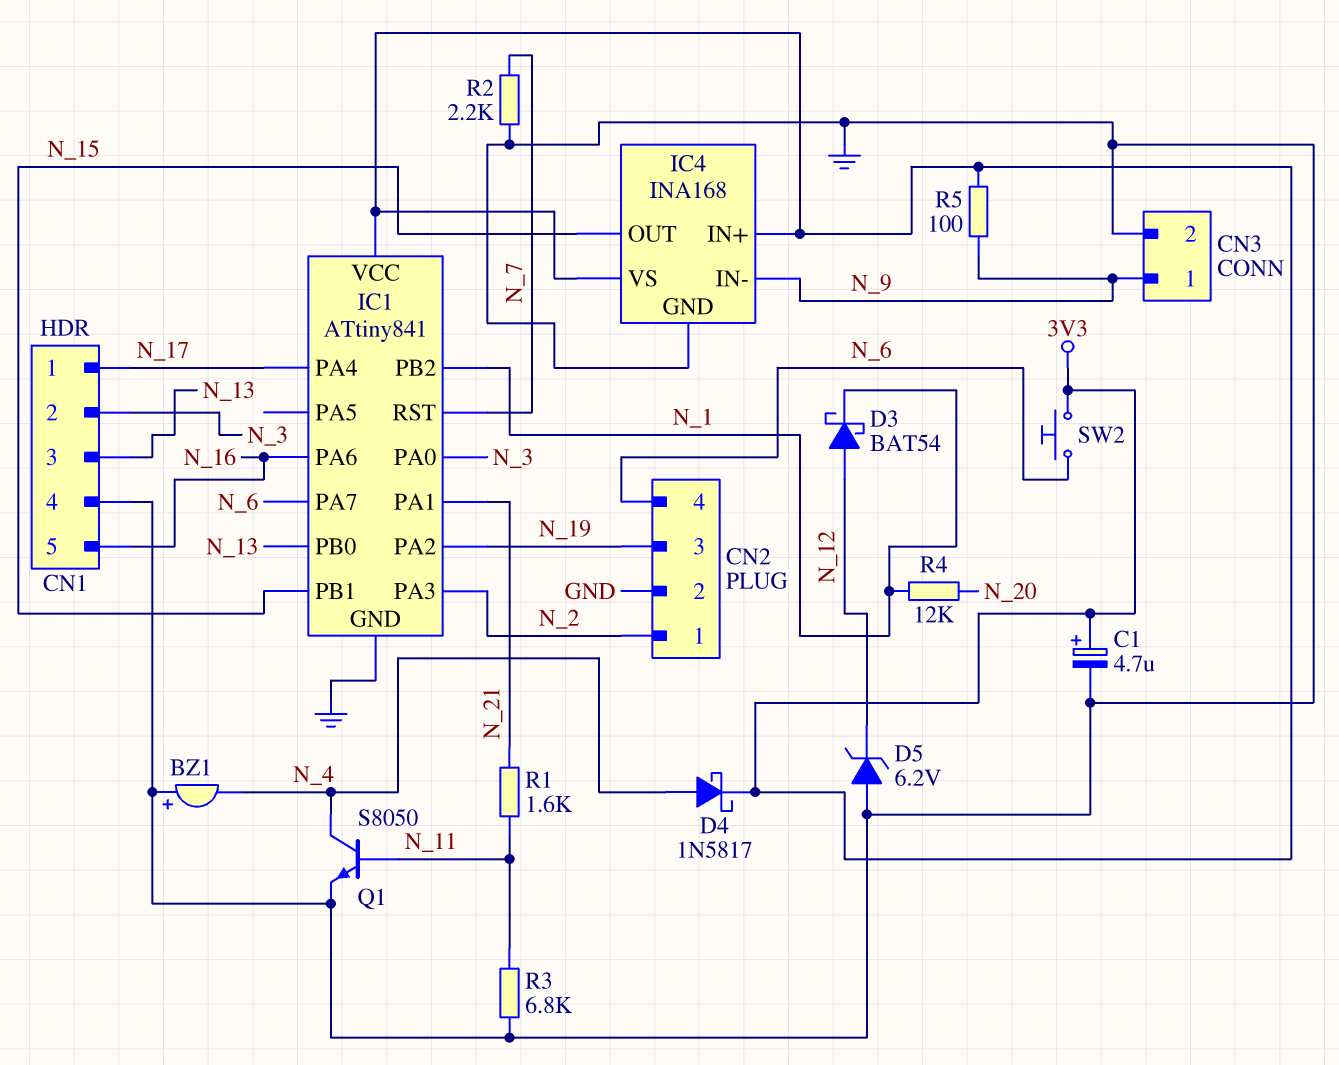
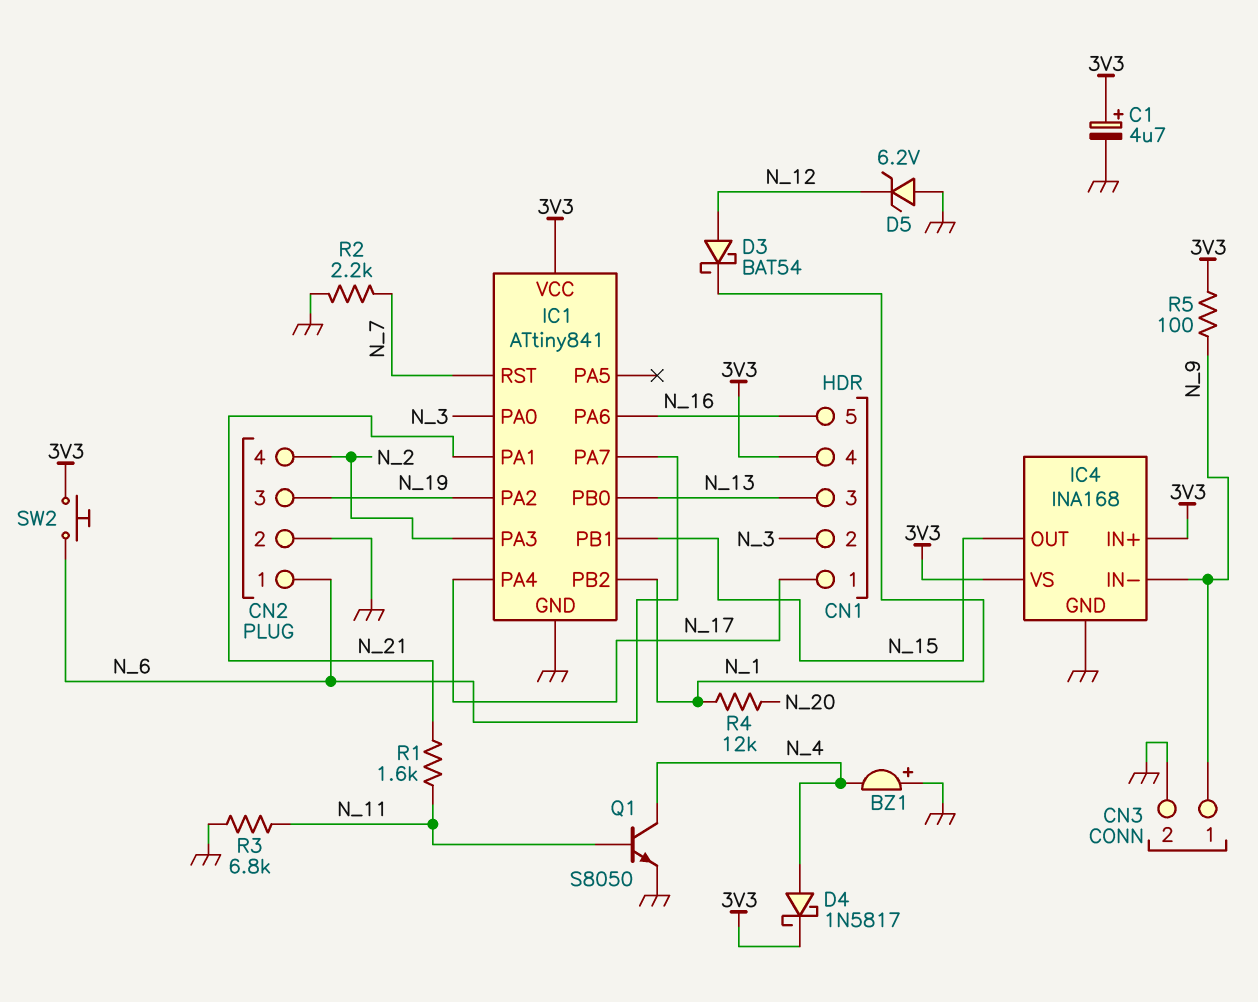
CN1 pin 4: GND -> 3V3
CN2 pin 1: N_2 -> N_6
CN2 pin 4: N_6 -> N_2

